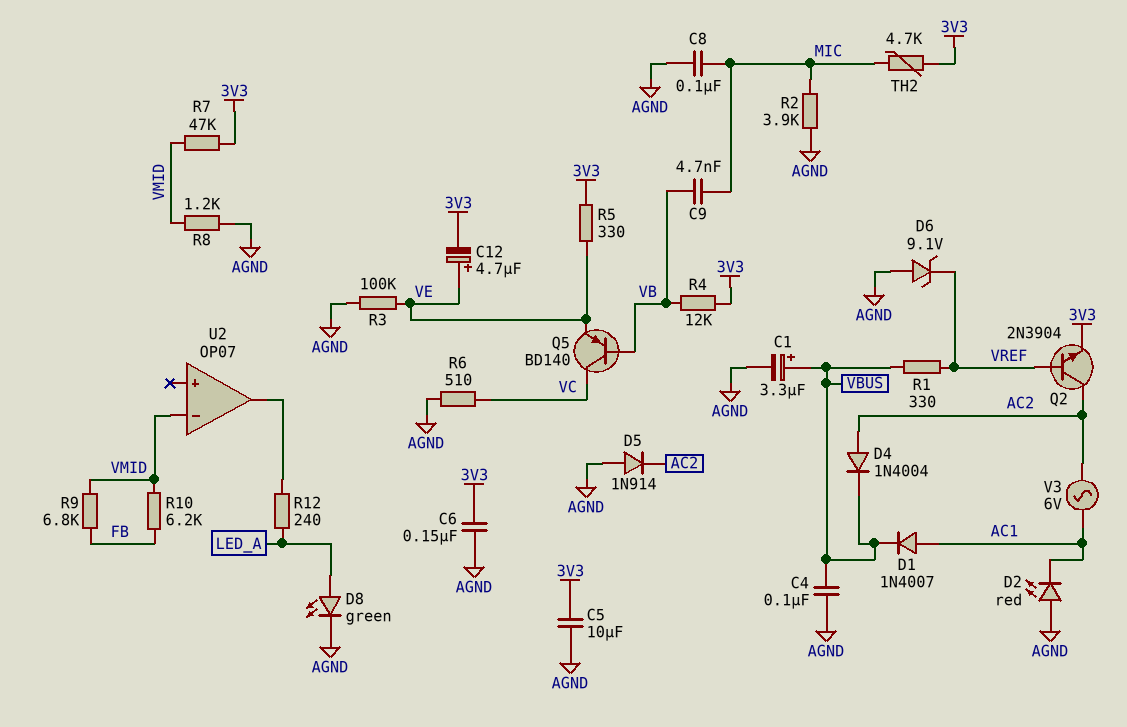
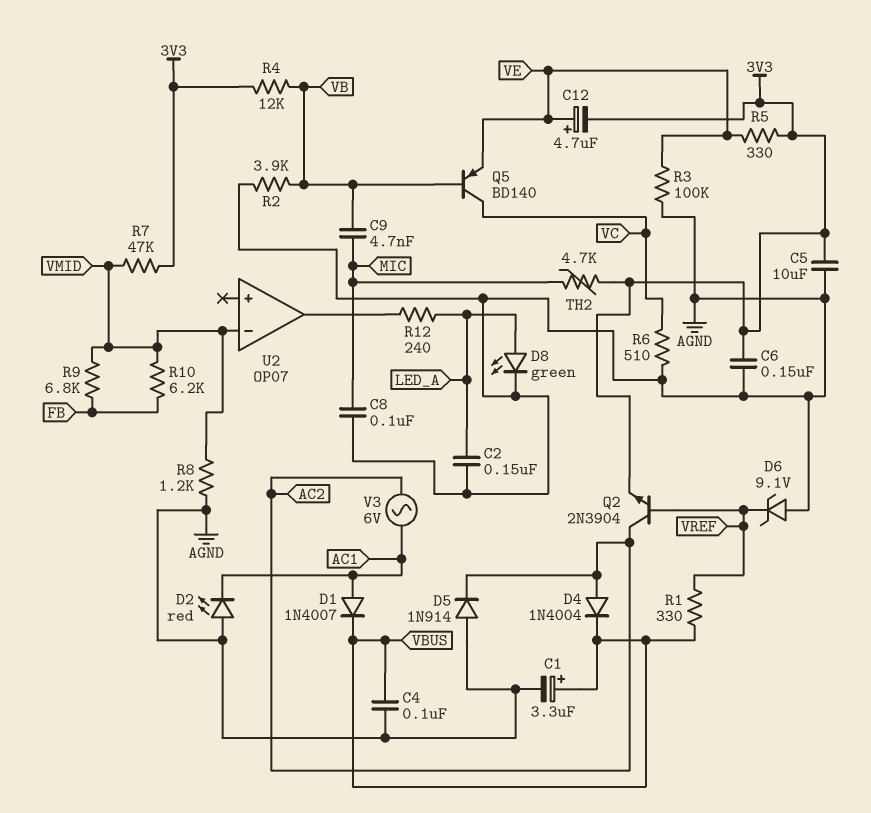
C2: none -> 150nF (AGND, LED_A)
R2: 3.9k (AGND, MIC) -> 3.9k (AGND, VB)

